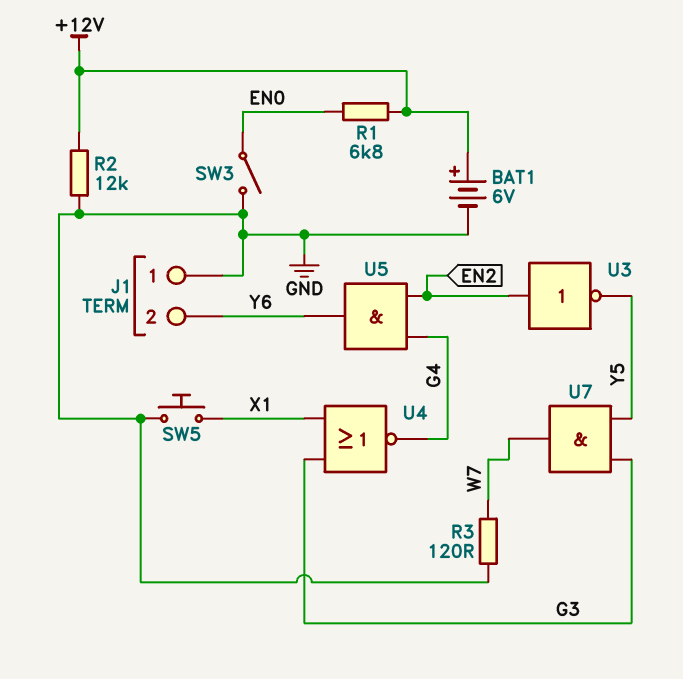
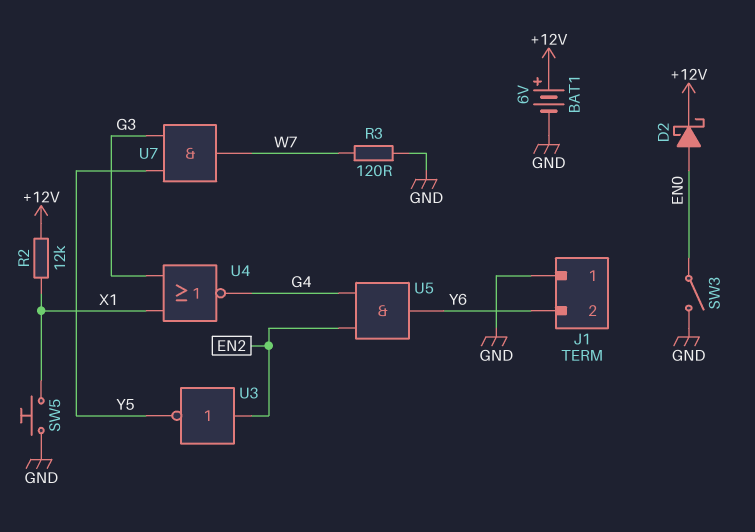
D2: none -> schottky (A EN0, K +12V)
R1: 6.8k (+12V, EN0) -> none
R2: 12k (+12V, GND) -> 12k (+12V, X1)

